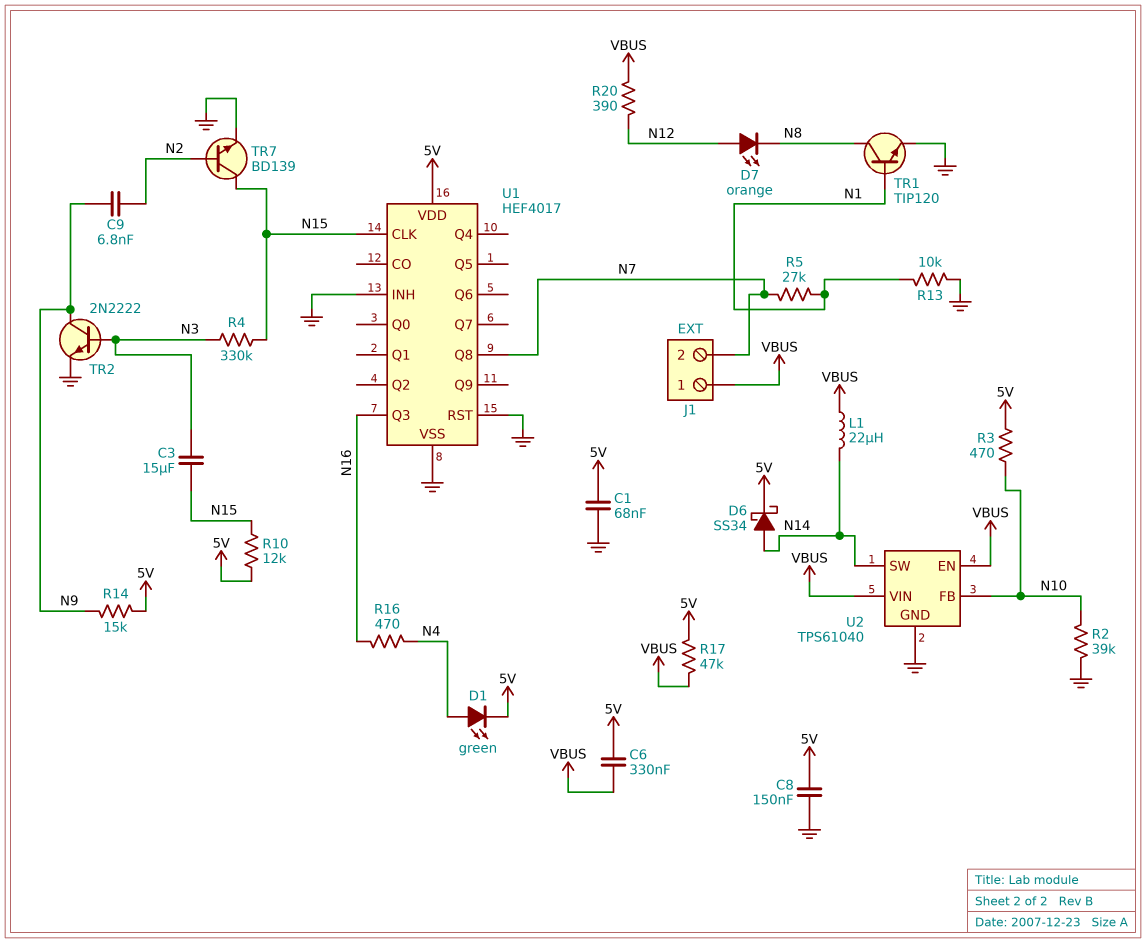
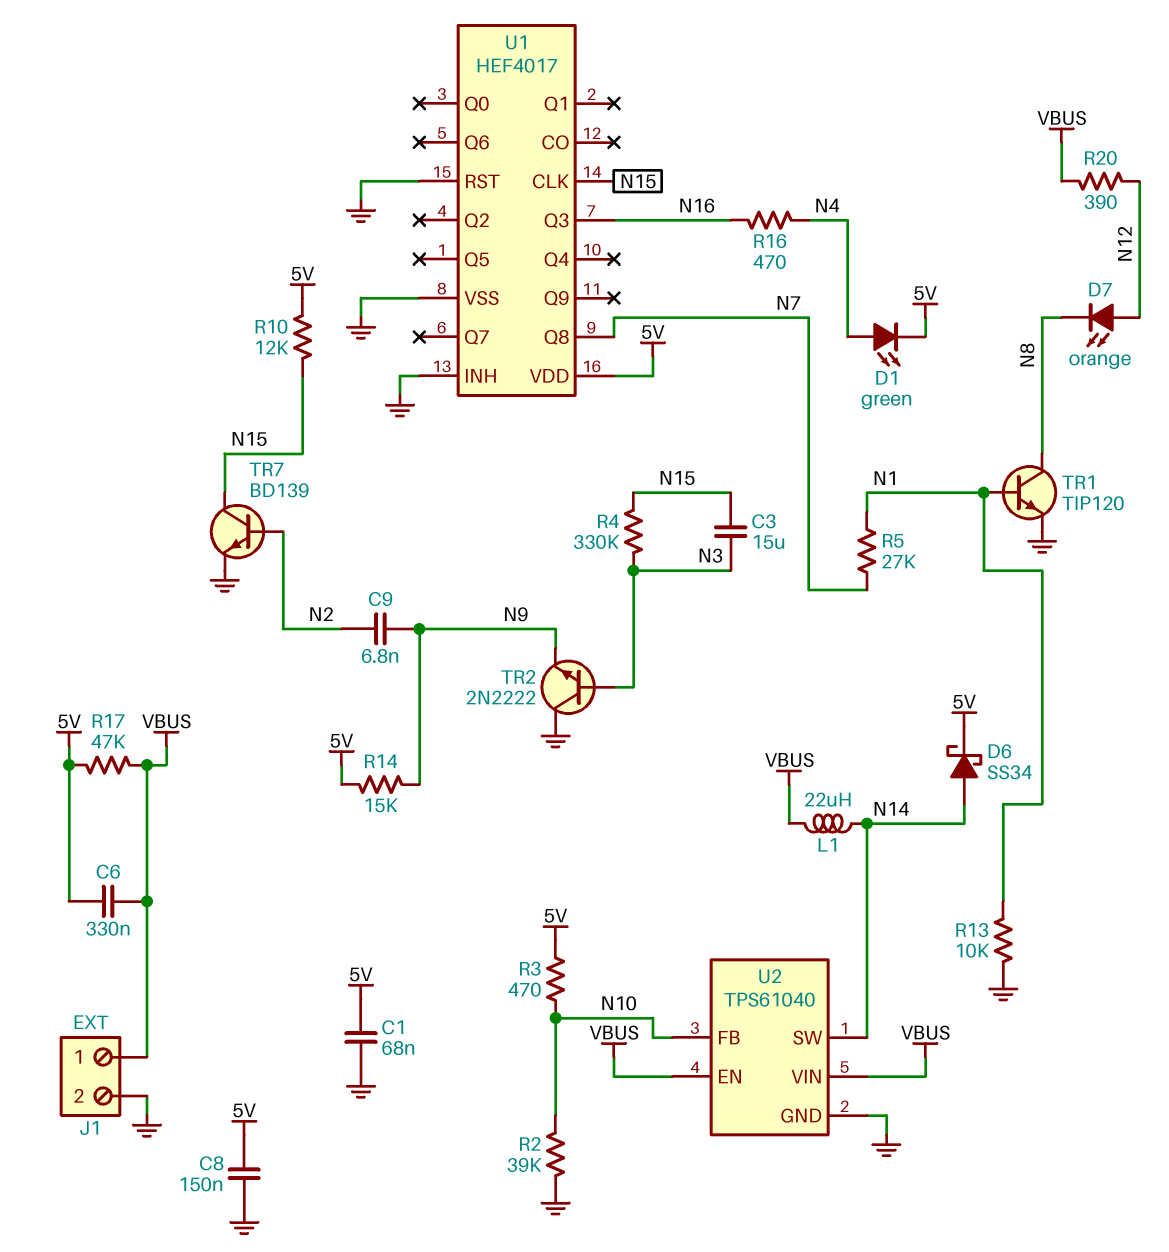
J1 pin 2: N7 -> GND
TR2: NPN 2N2222 (B N3, C N9, E GND) -> NPN 2N2222 (B N3, C GND, E N9)

